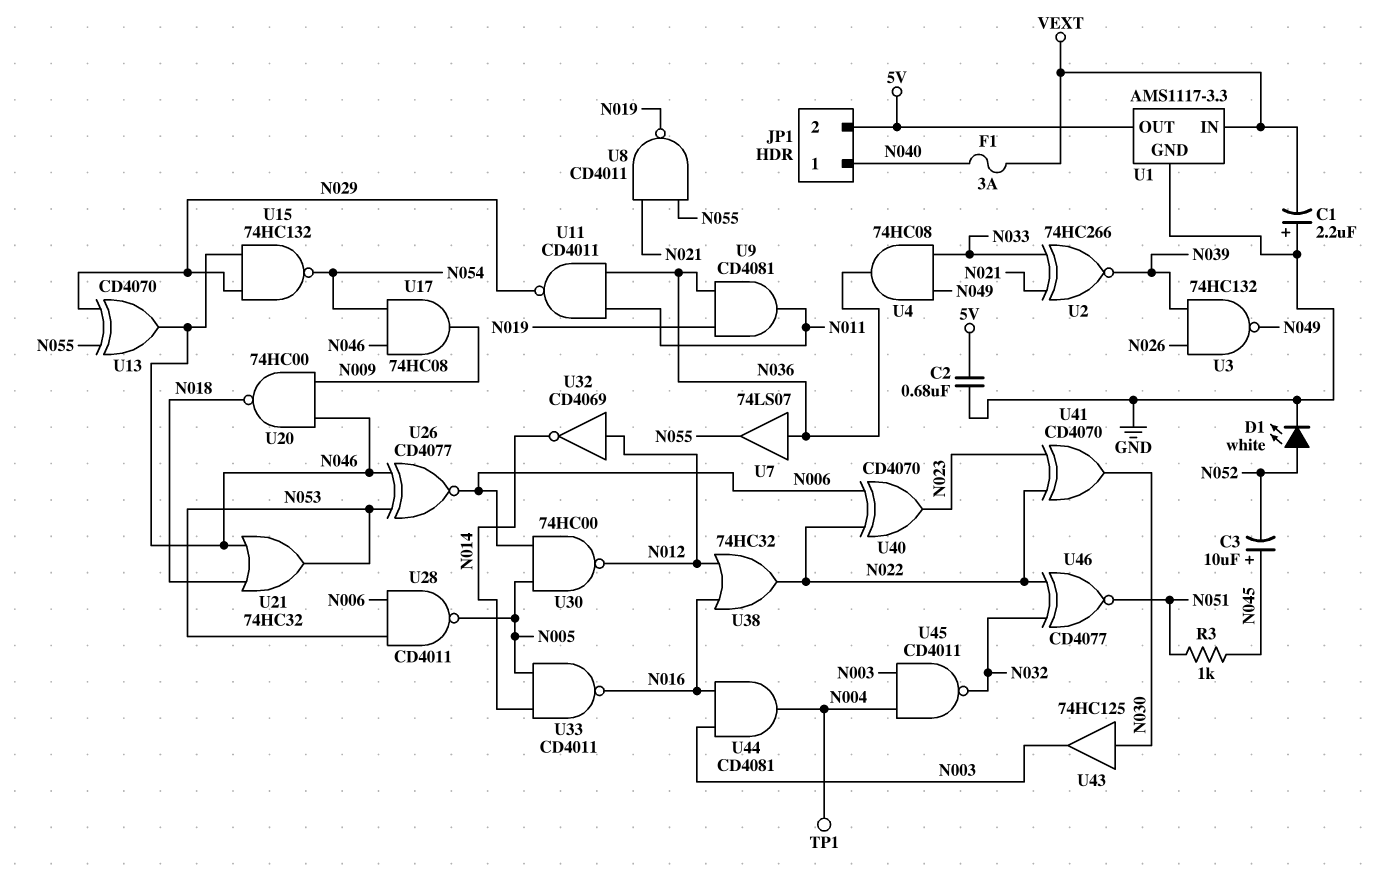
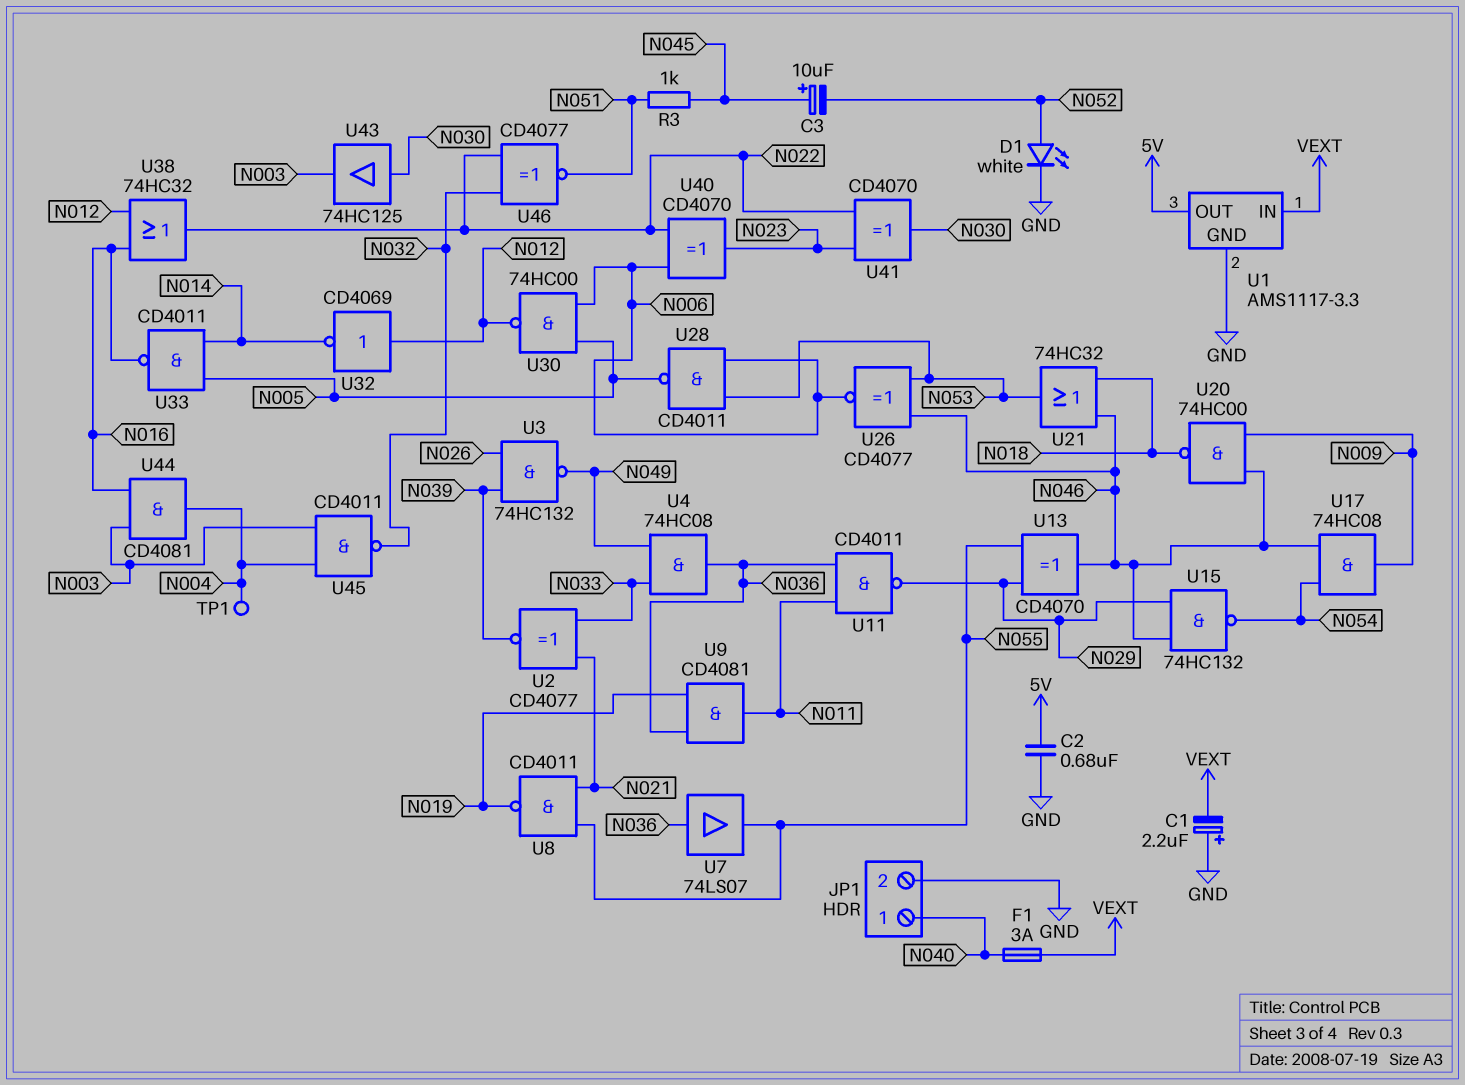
JP1 pin 2: 5V -> GND
U2: XNOR 74HC266 (in N021, in N033, out N039) -> XNOR CD4077 (in N021, in N033, out N039)

